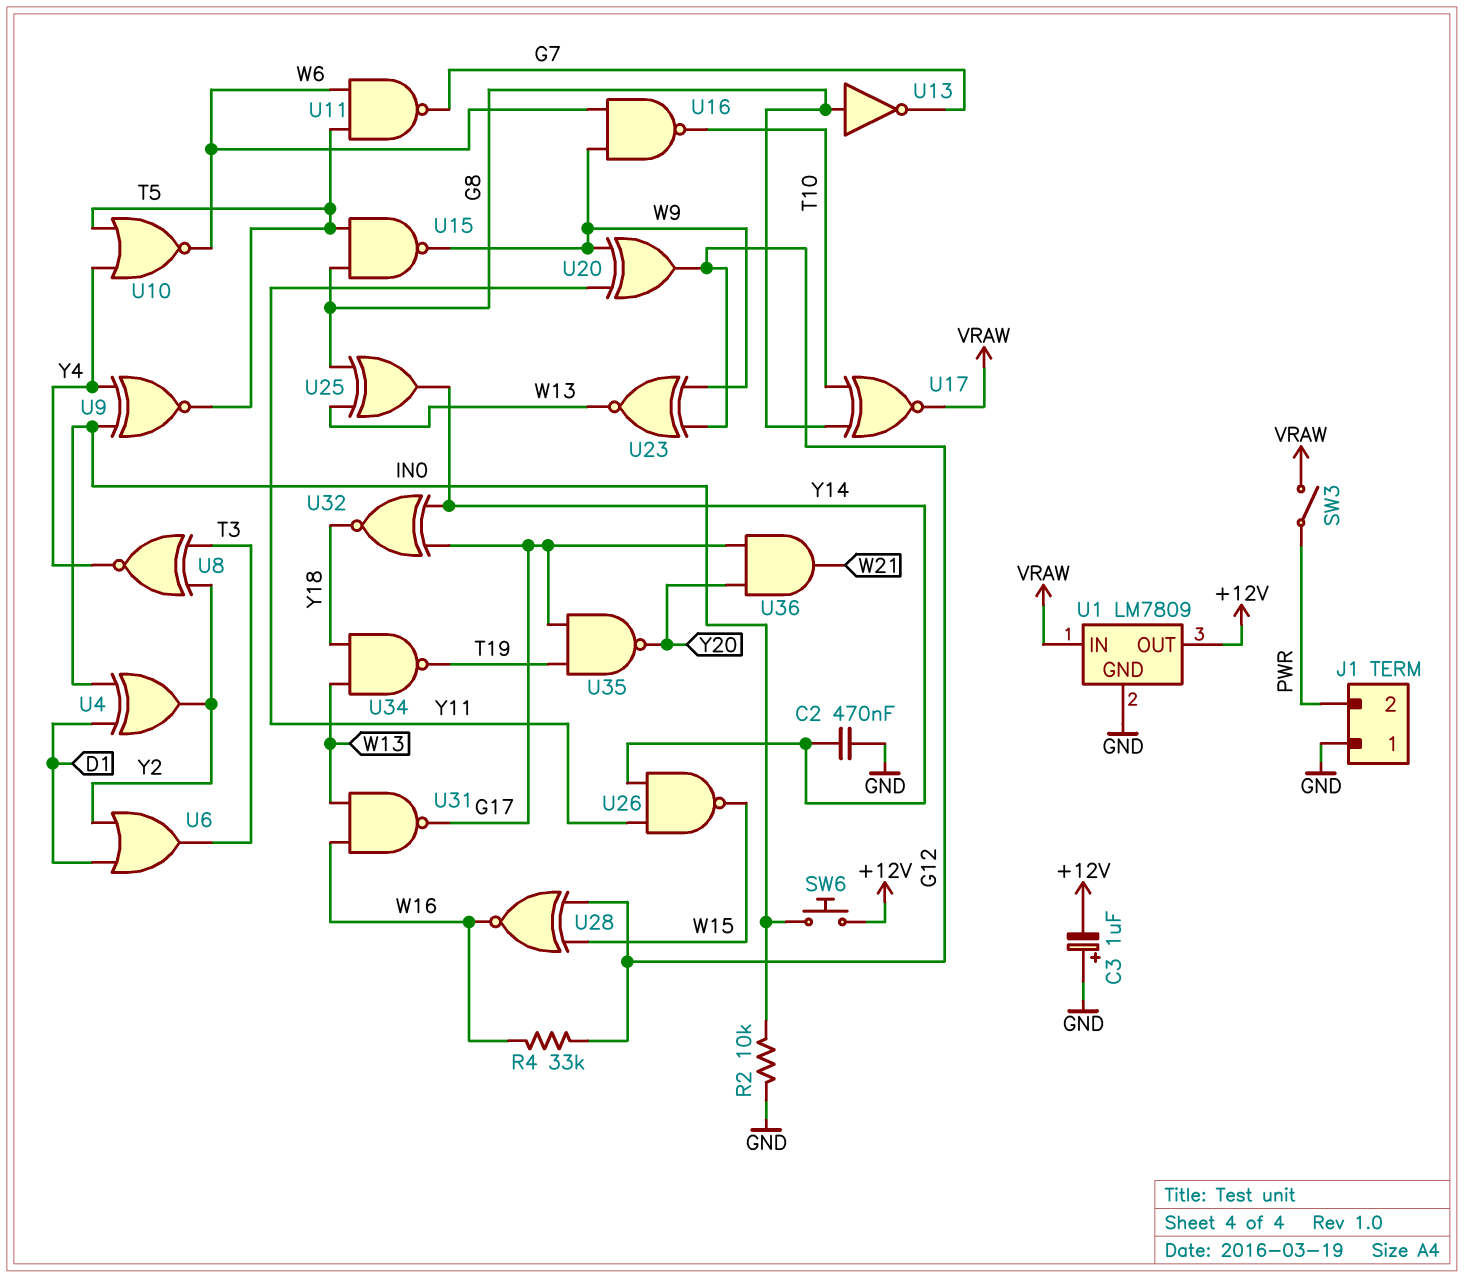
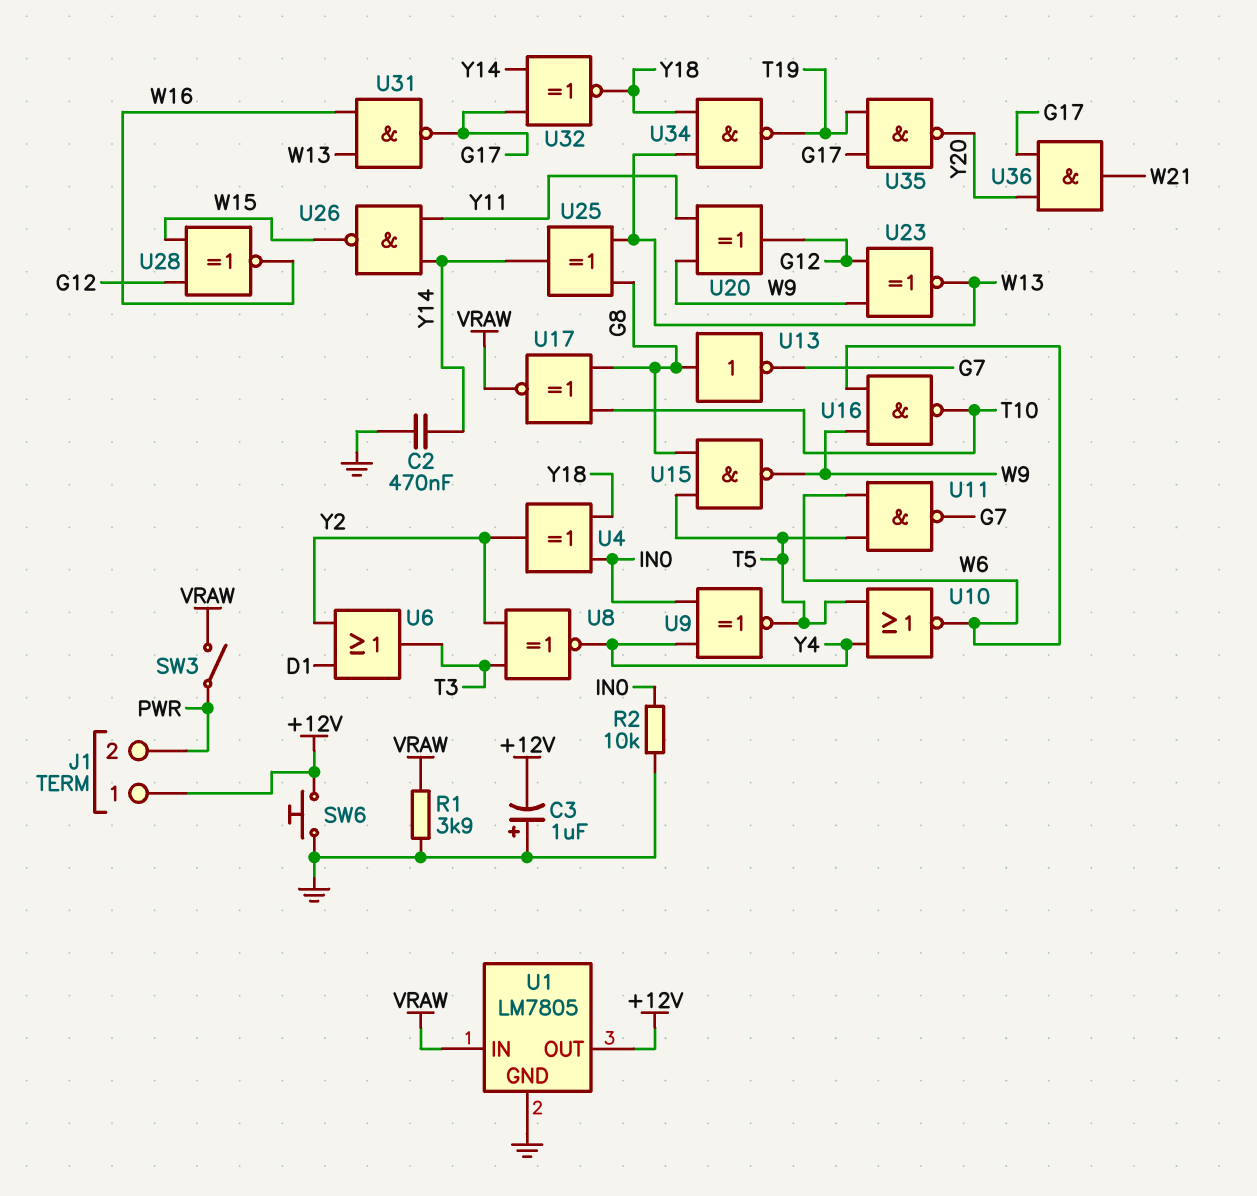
J1 pin 1: GND -> +12V
R1: none -> 3.9k (GND, VRAW)
R4: 33k (G12, W16) -> none
SW6: button (+12V, IN0) -> button (+12V, GND)
U1: LM7809 -> LM7805
U4: XOR (in D1, in IN0, out Y2) -> XOR (in IN0, in Y18, out Y2)

